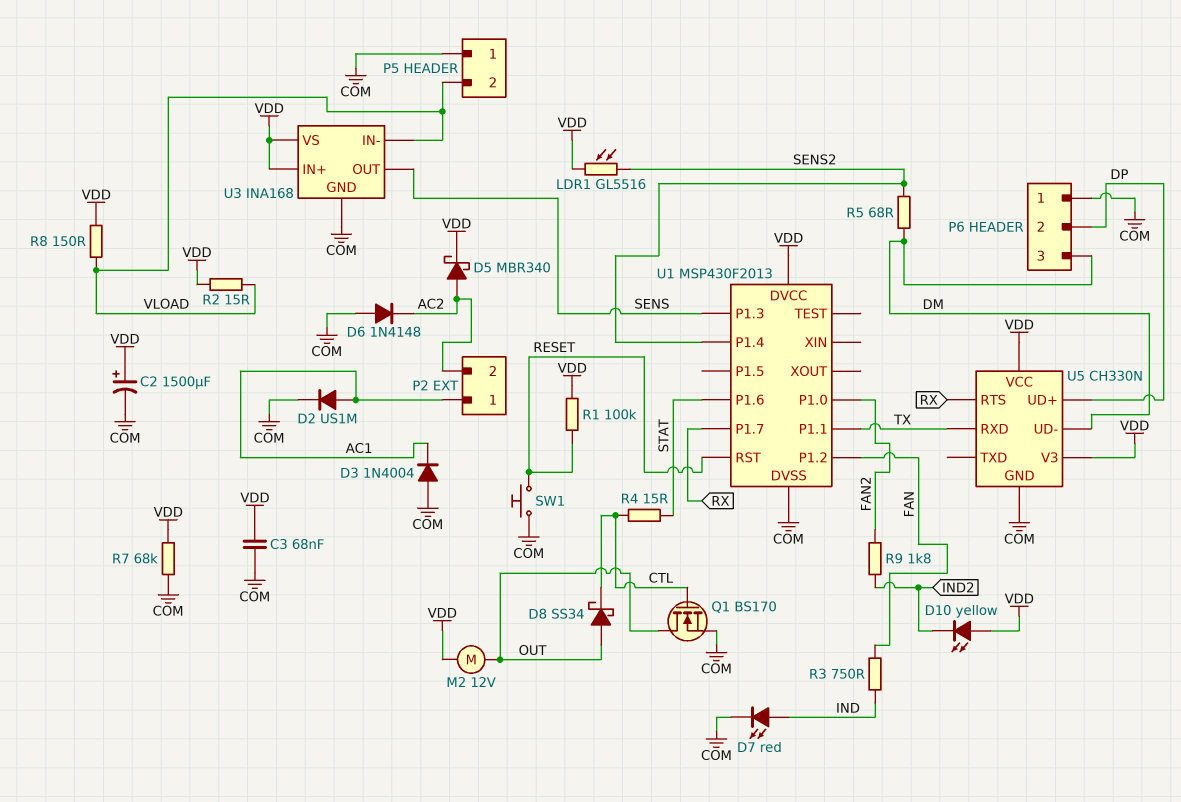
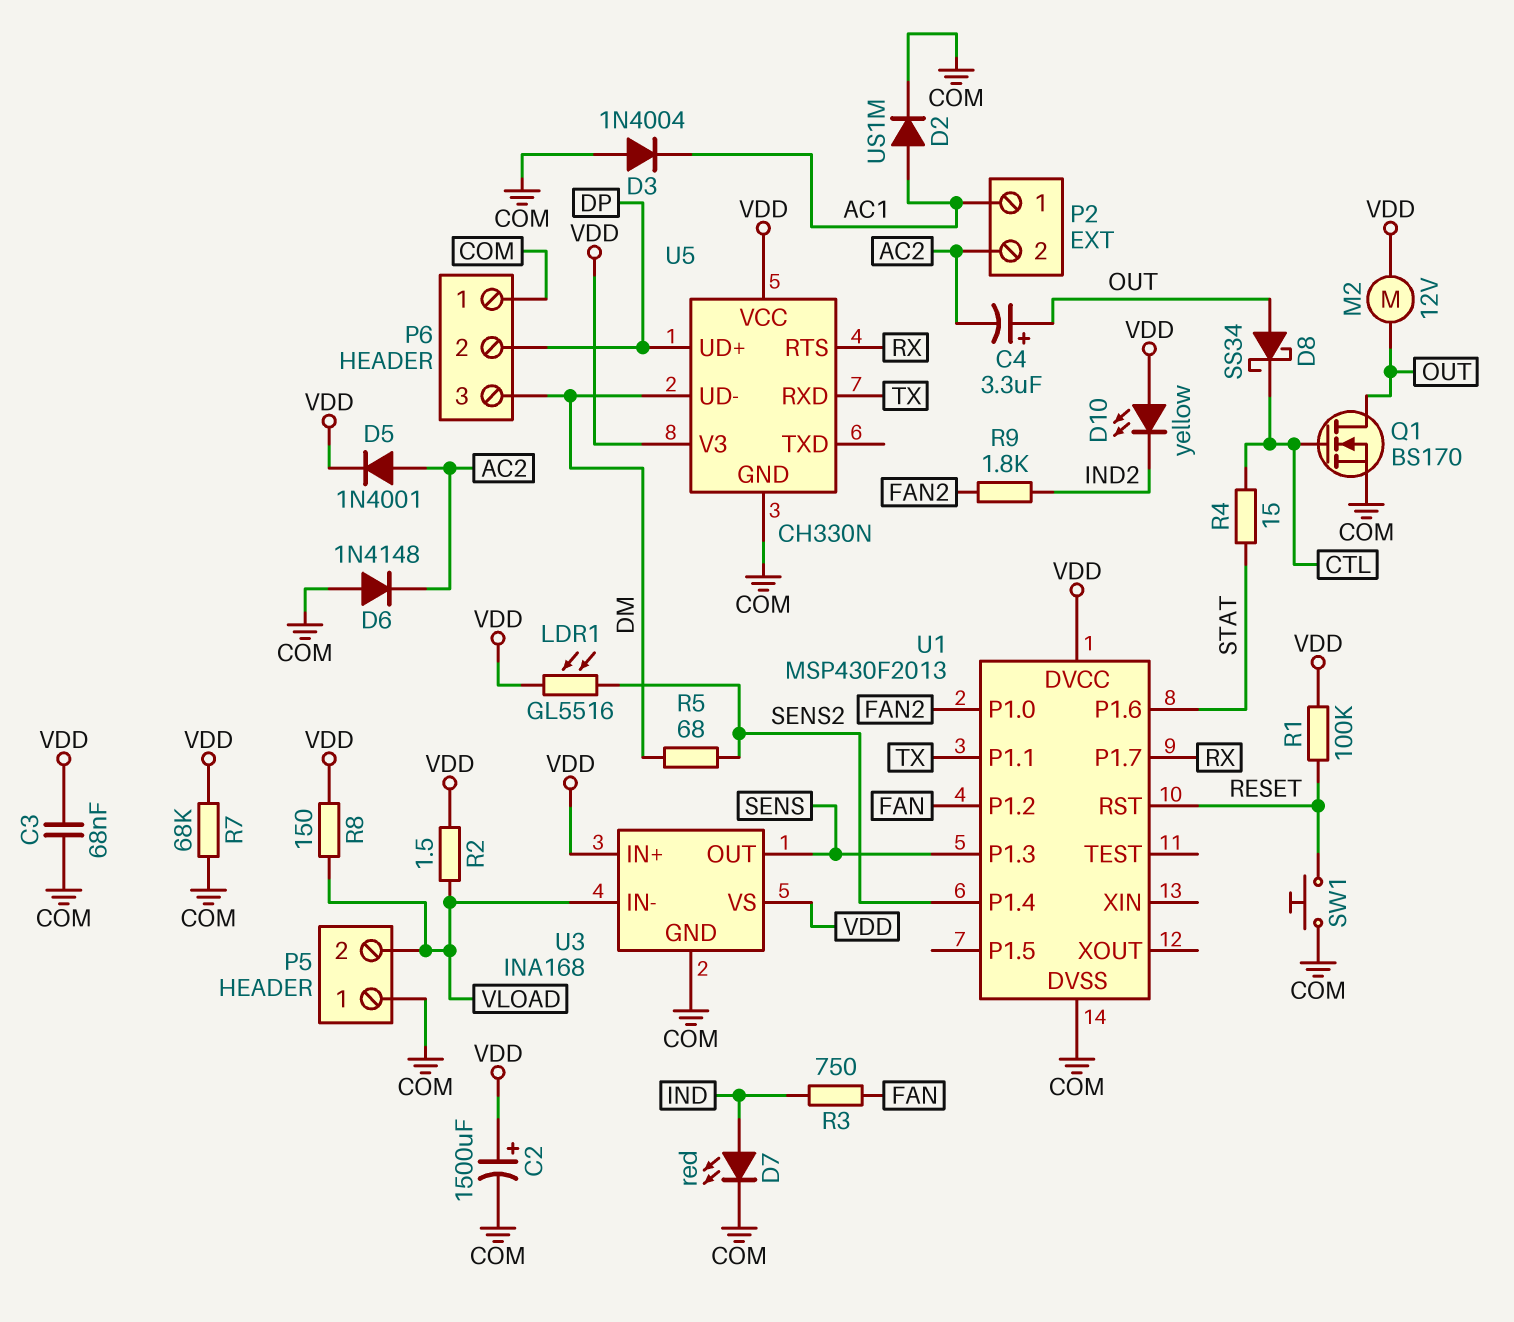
C4: none -> 3.3uF (plus OUT, minus AC2)
D5: schottky MBR340 (A AC2, K VDD) -> diode 1N4001 (A AC2, K VDD)
R2: 15 (VDD, VLOAD) -> 1.5 (VDD, VLOAD)

